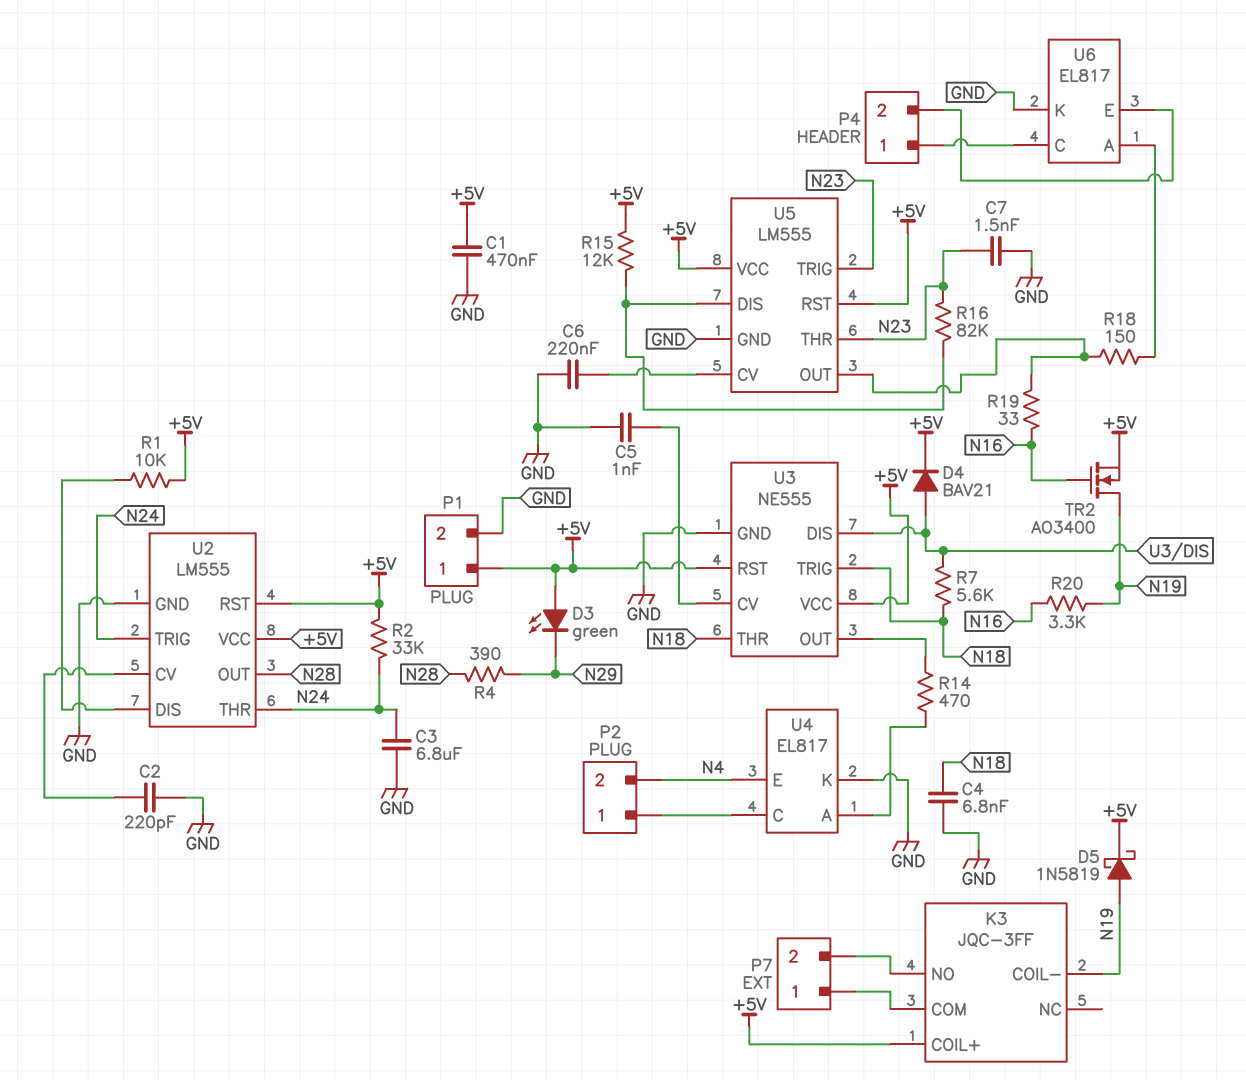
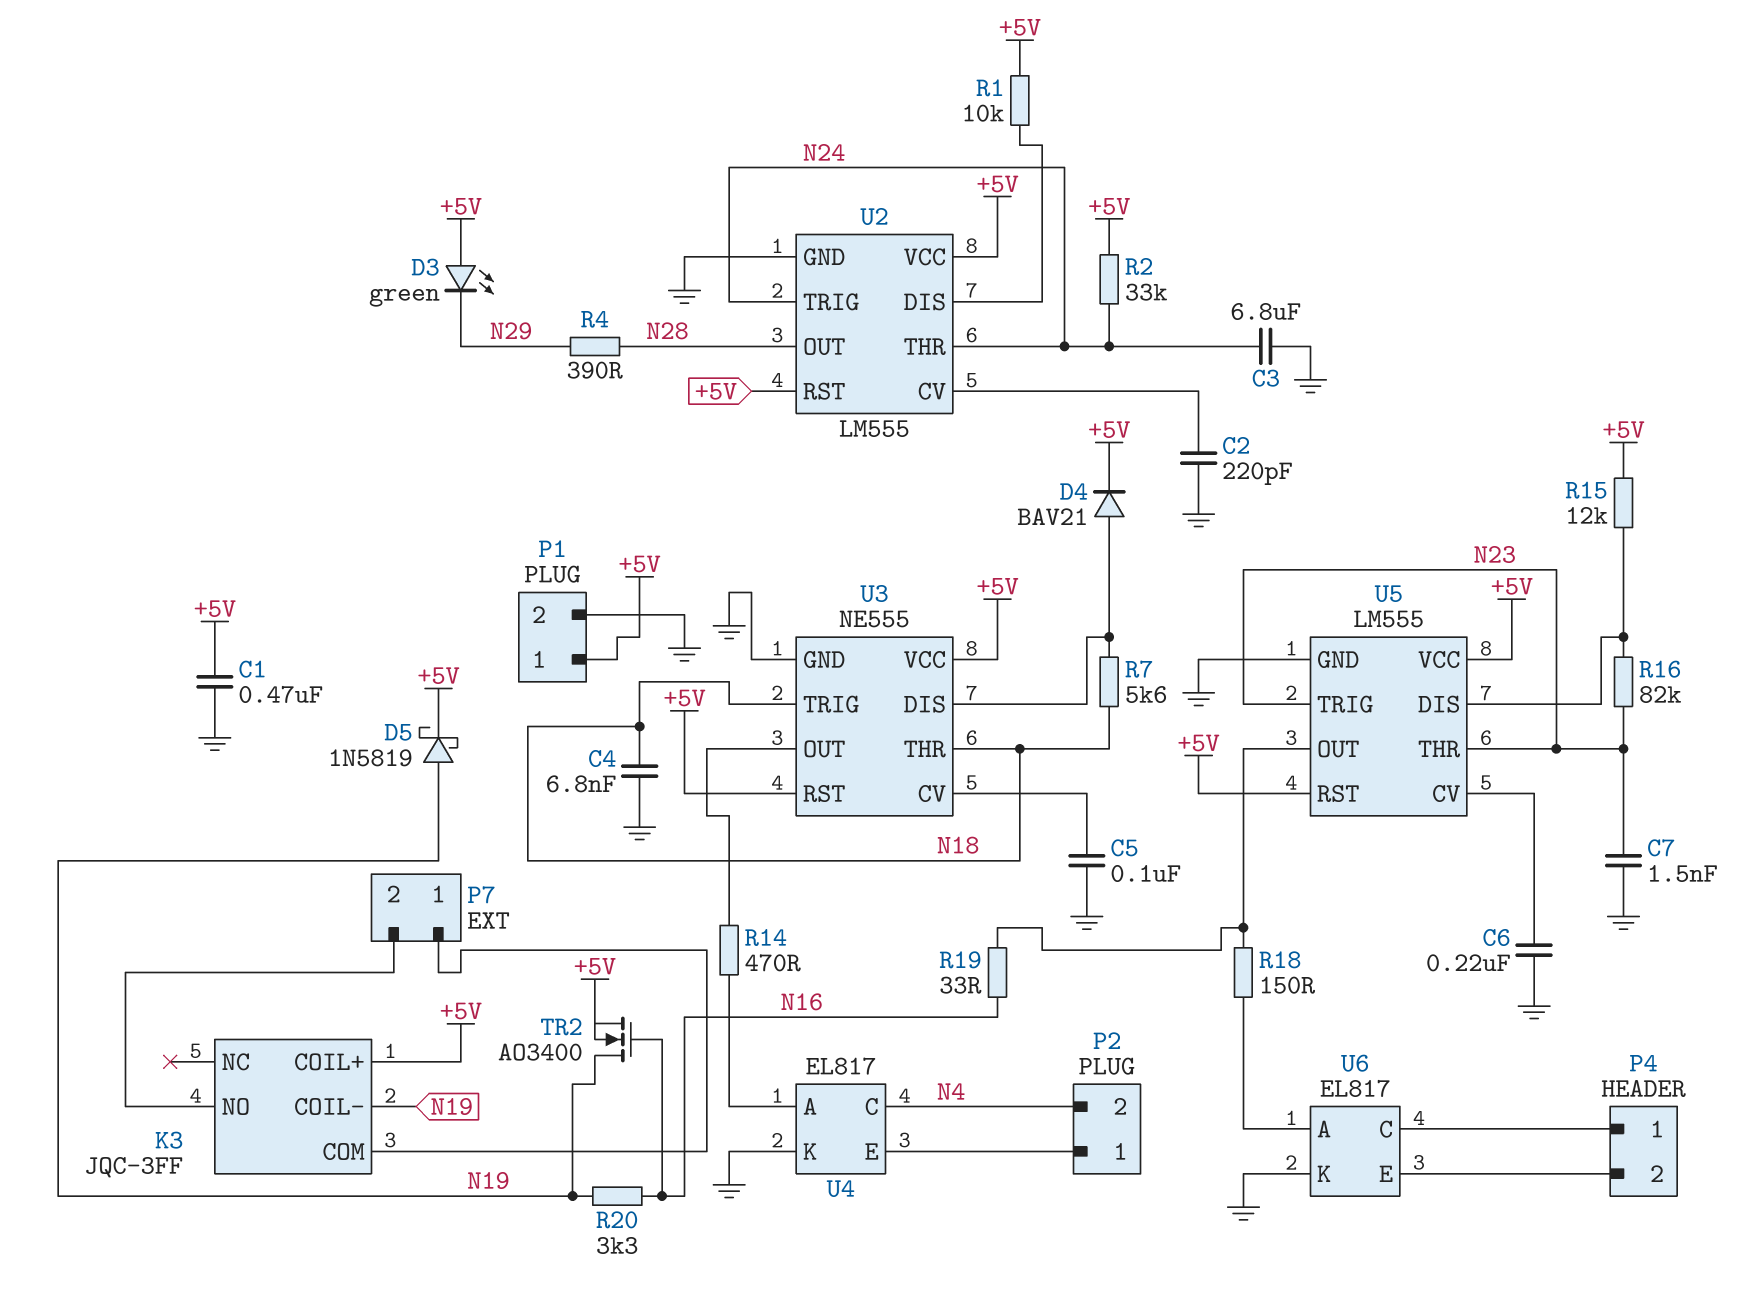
C5: 1nF (GND, U3/CV) -> 100nF (GND, U3/CV)
U4 pin C: P2/1 -> N4
U4 pin E: N4 -> P2/1

